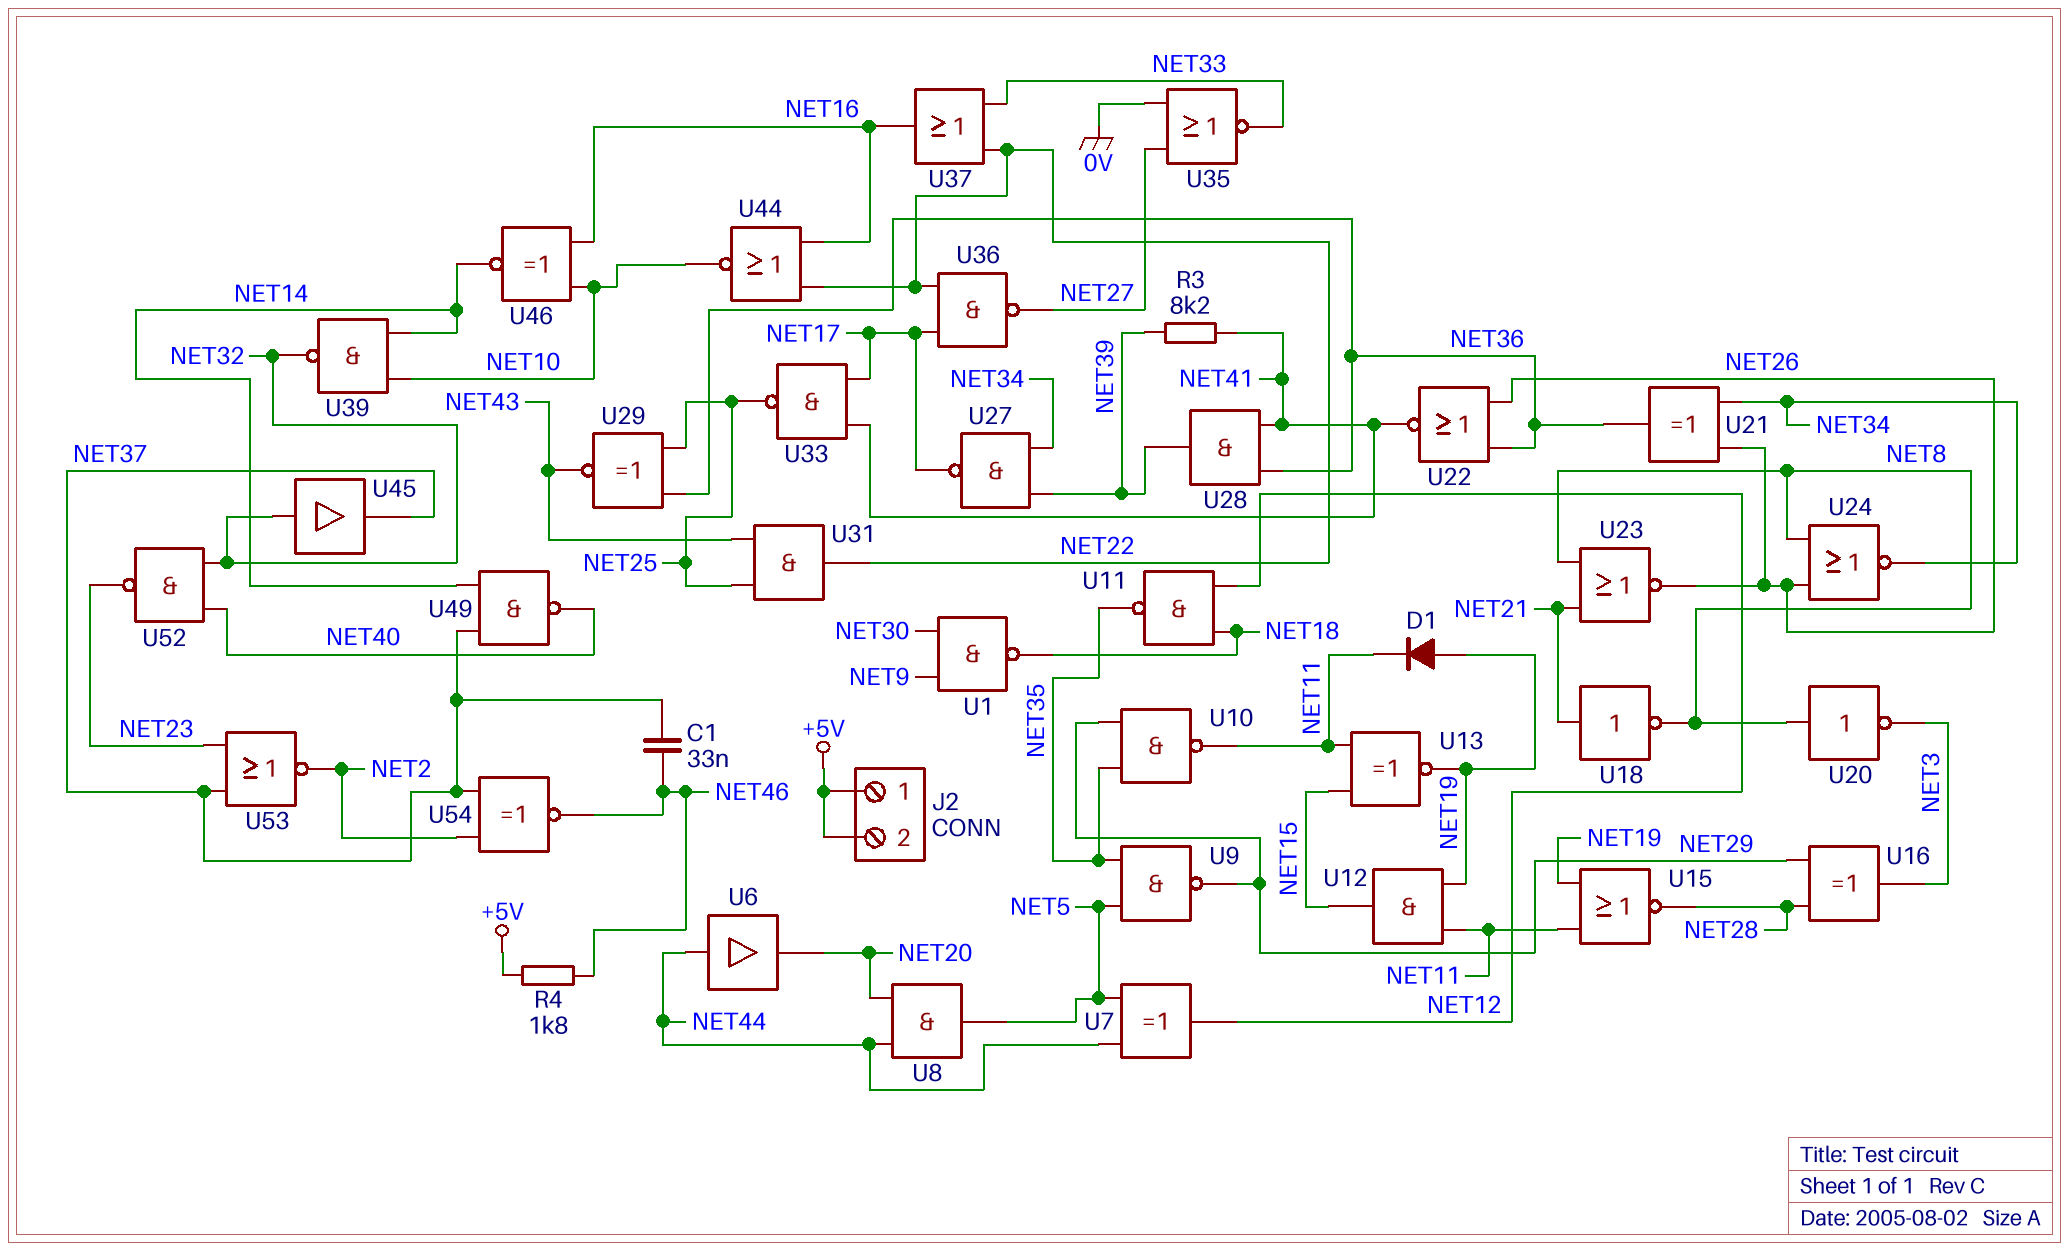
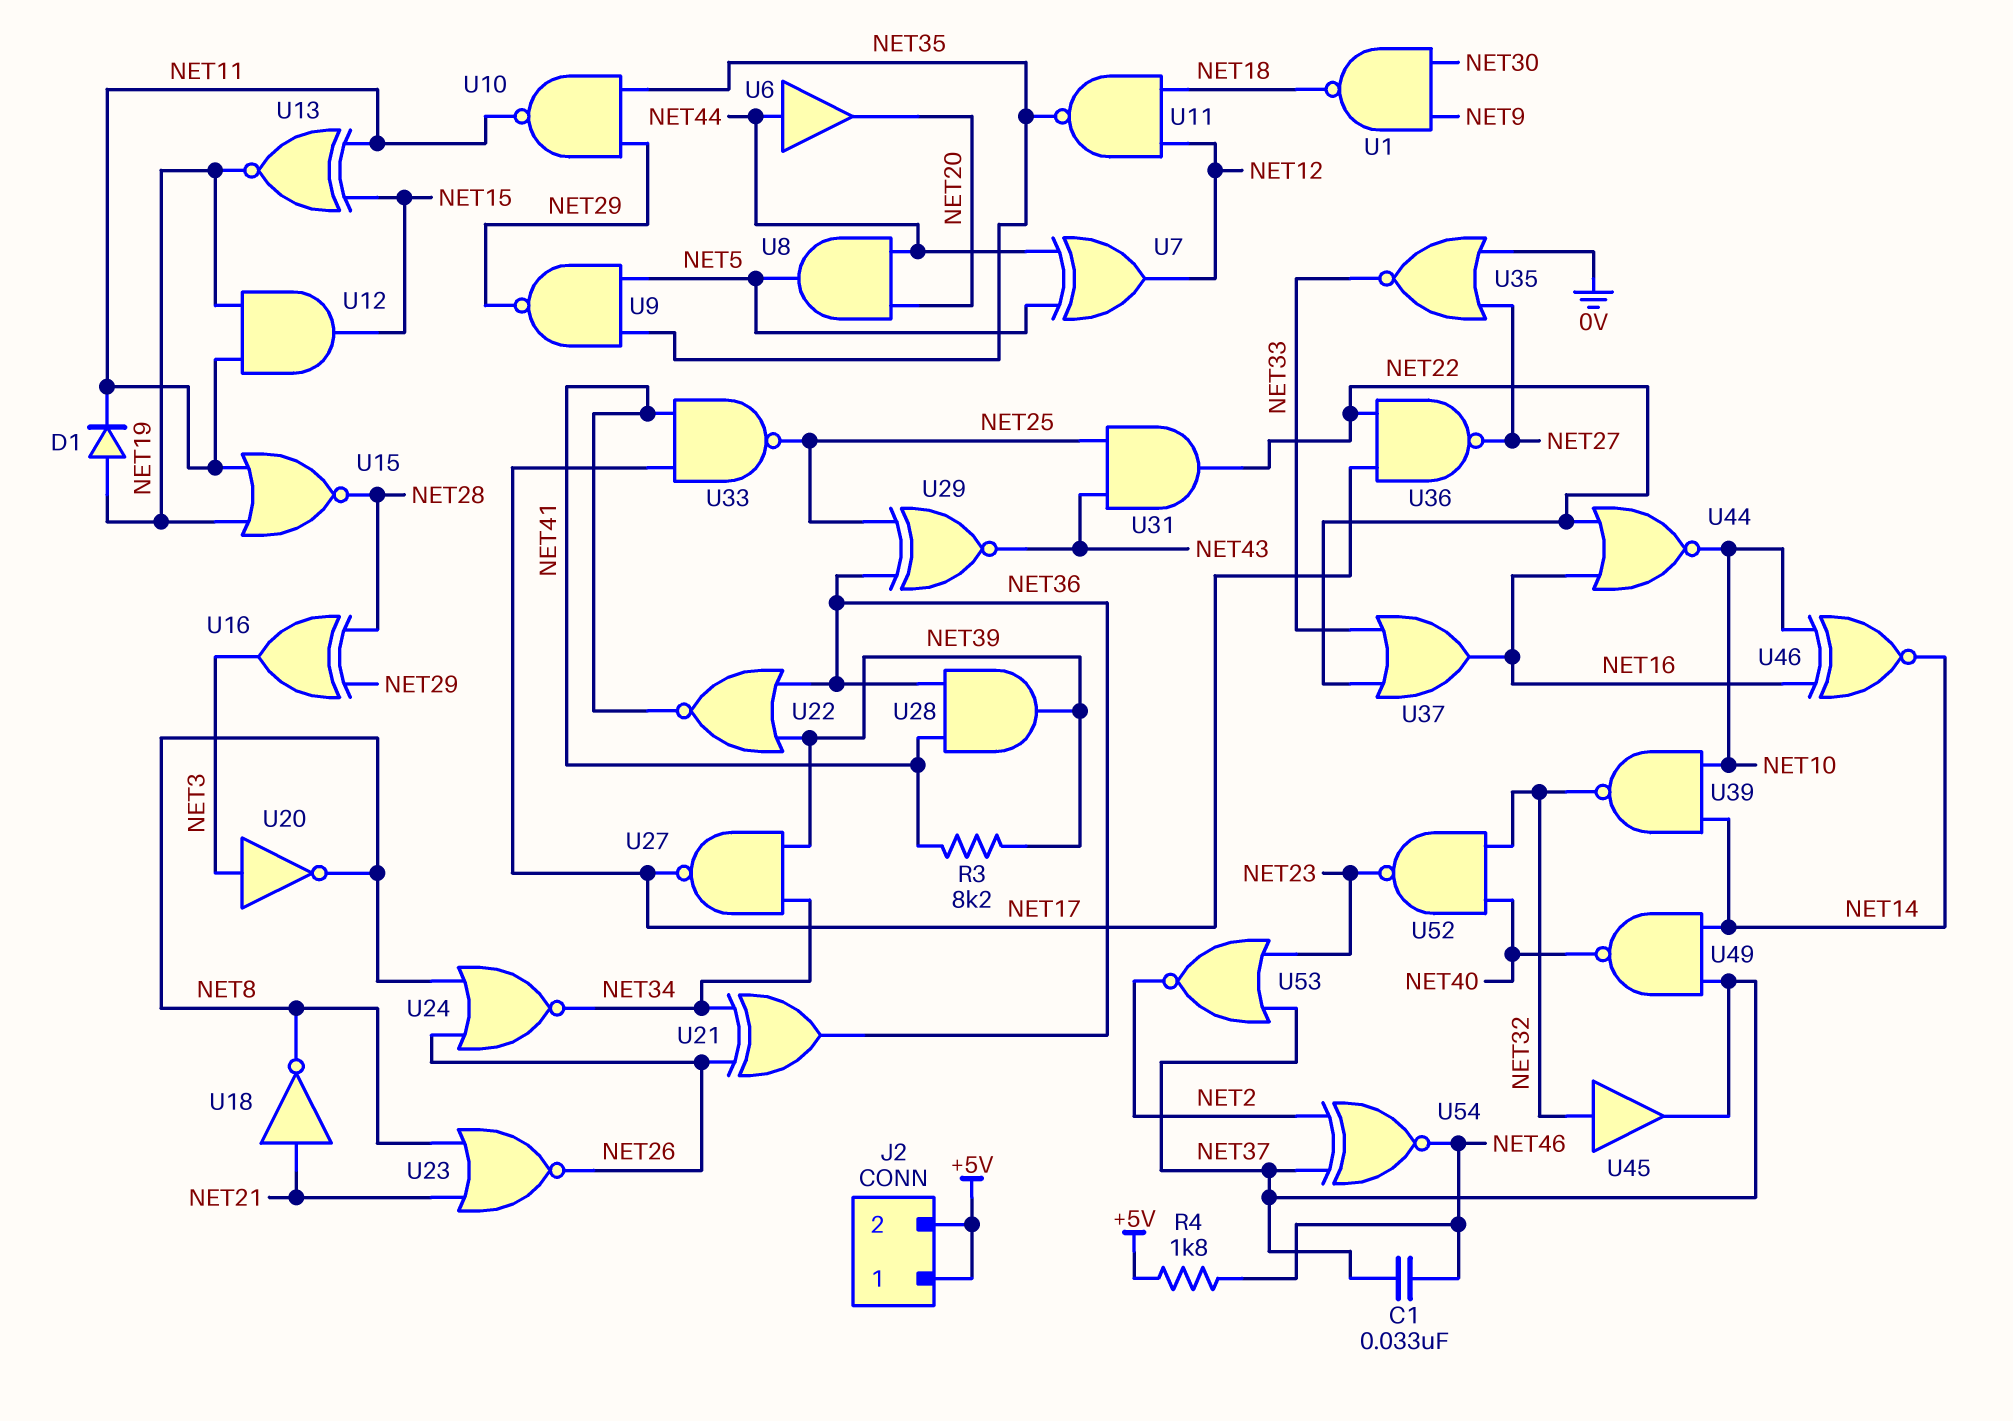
U20: NOT (in NET8, out NET3) -> NOT (in NET3, out NET8)
U22: NOR (in NET26, in NET36, out NET41) -> NOR (in NET36, in NET39, out NET41)

